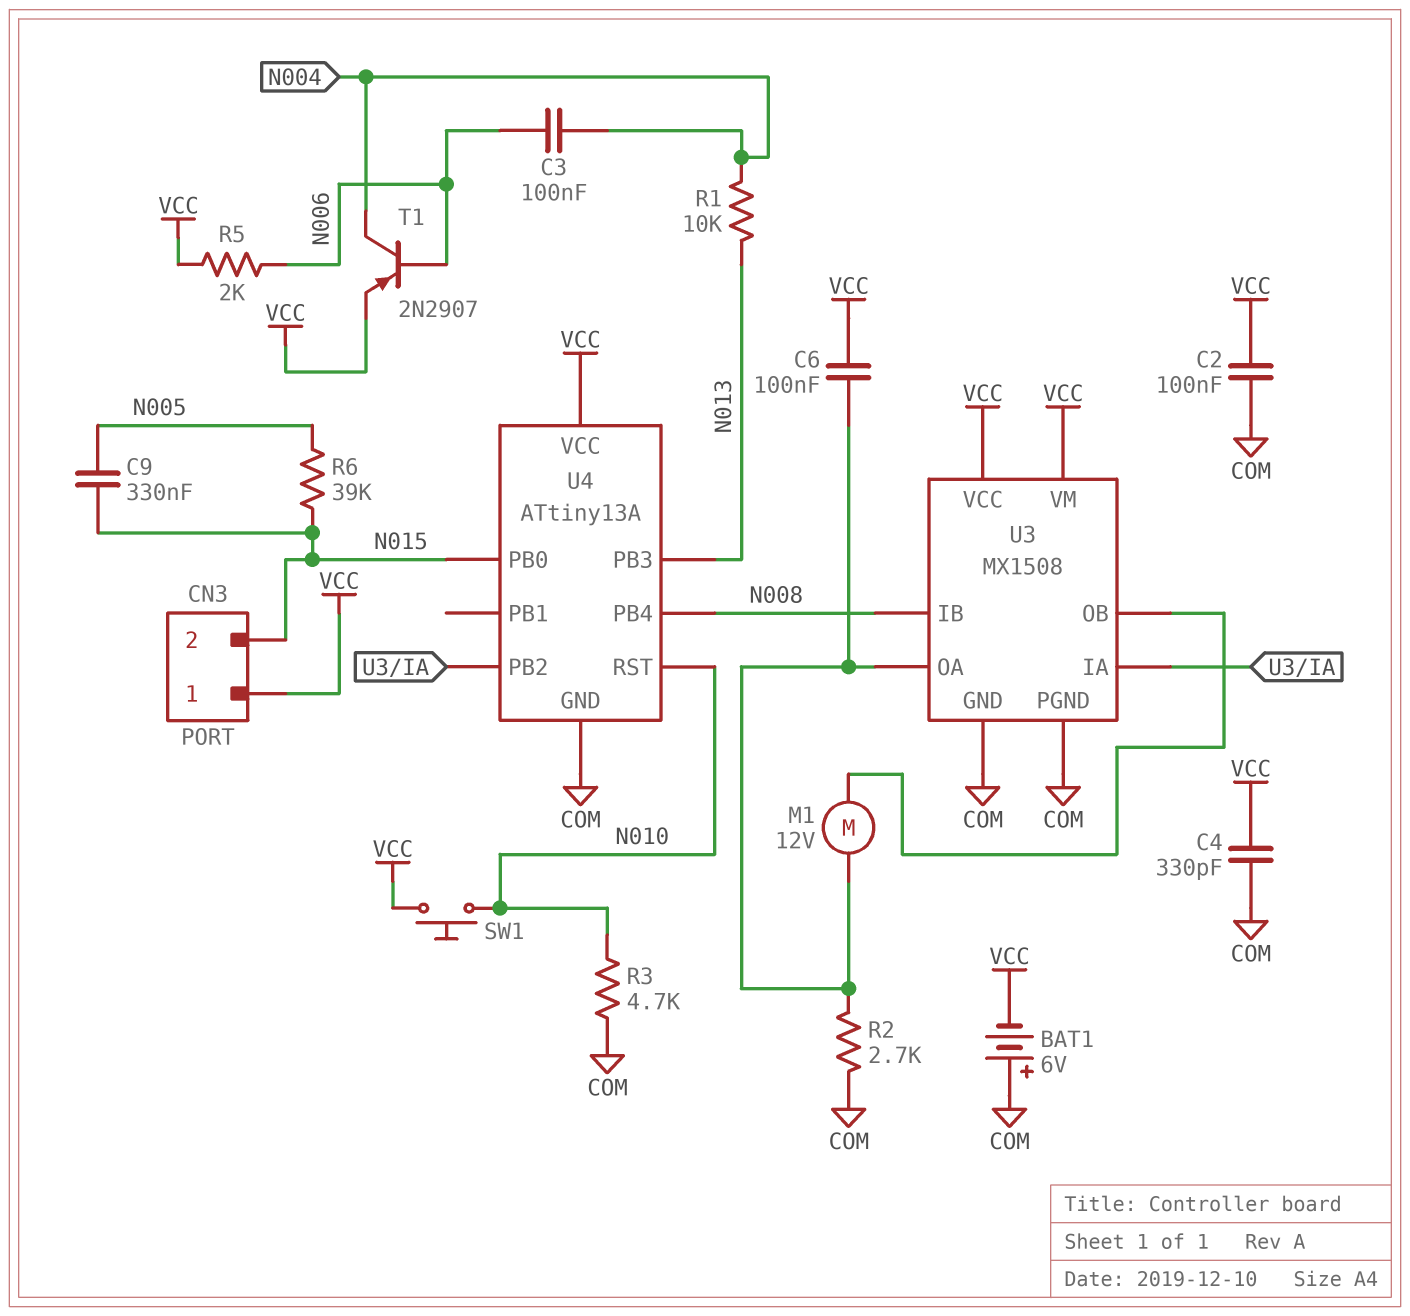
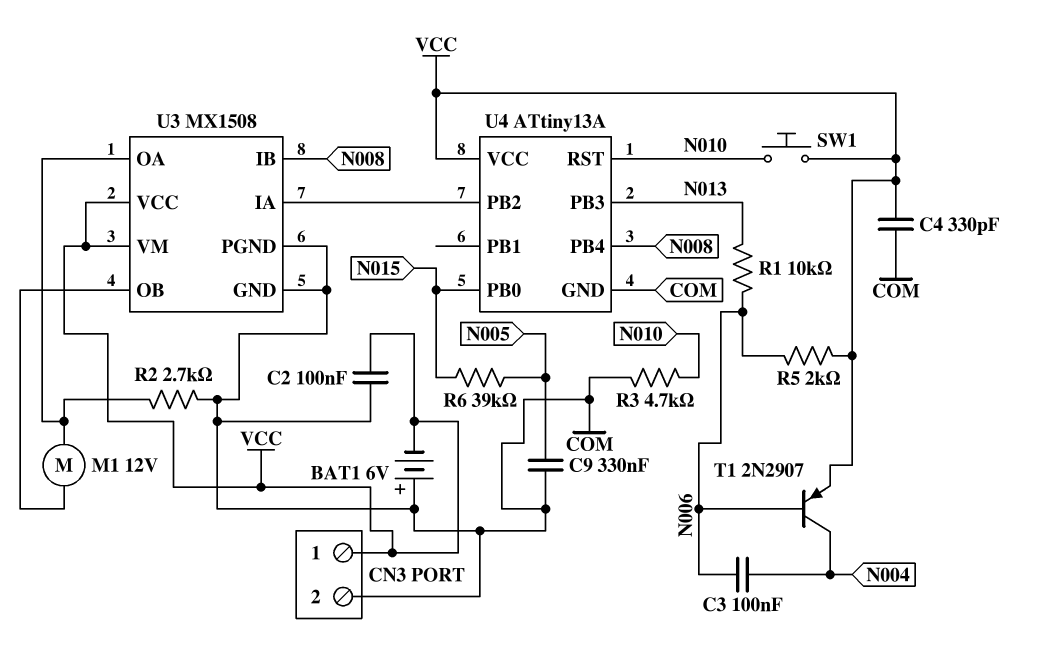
C6: 100nF (U3/OA, VCC) -> none
C9: 330nF (N005, N015) -> 330nF (COM, N005)
CN3 pin 2: N015 -> COM
R1: 10k (N004, N013) -> 10k (N006, N013)

